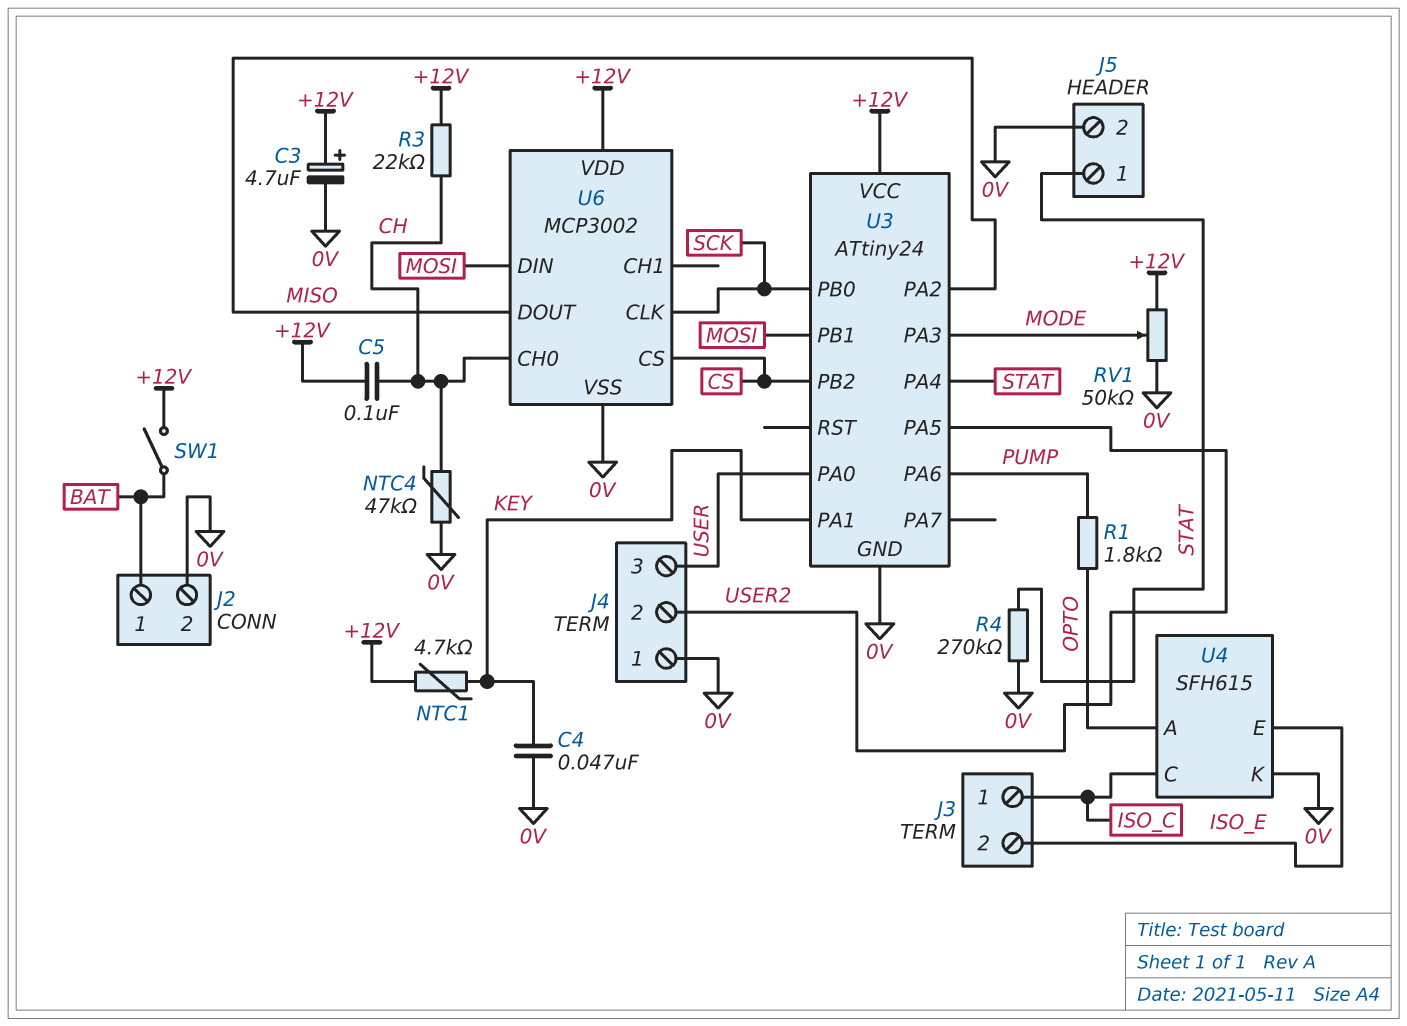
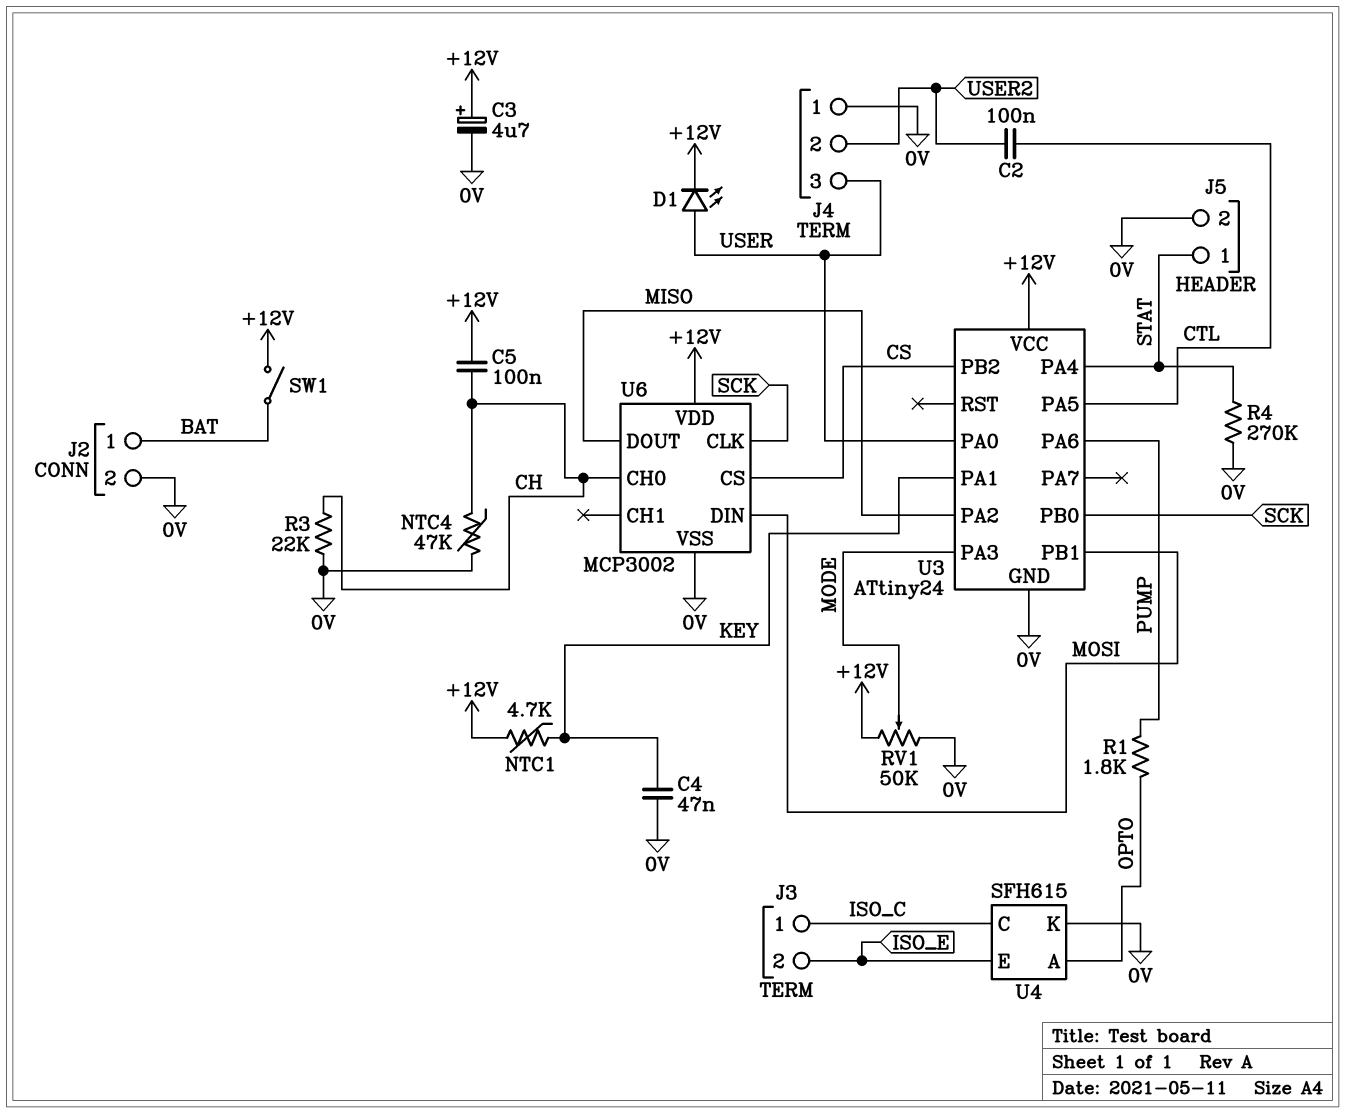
C2: none -> 100nF (CTL, USER2)
D1: none -> LED (A USER, K +12V)
R3: 22k (+12V, CH) -> 22k (0V, CH)
U3 pin PA5: USER2 -> CTL

